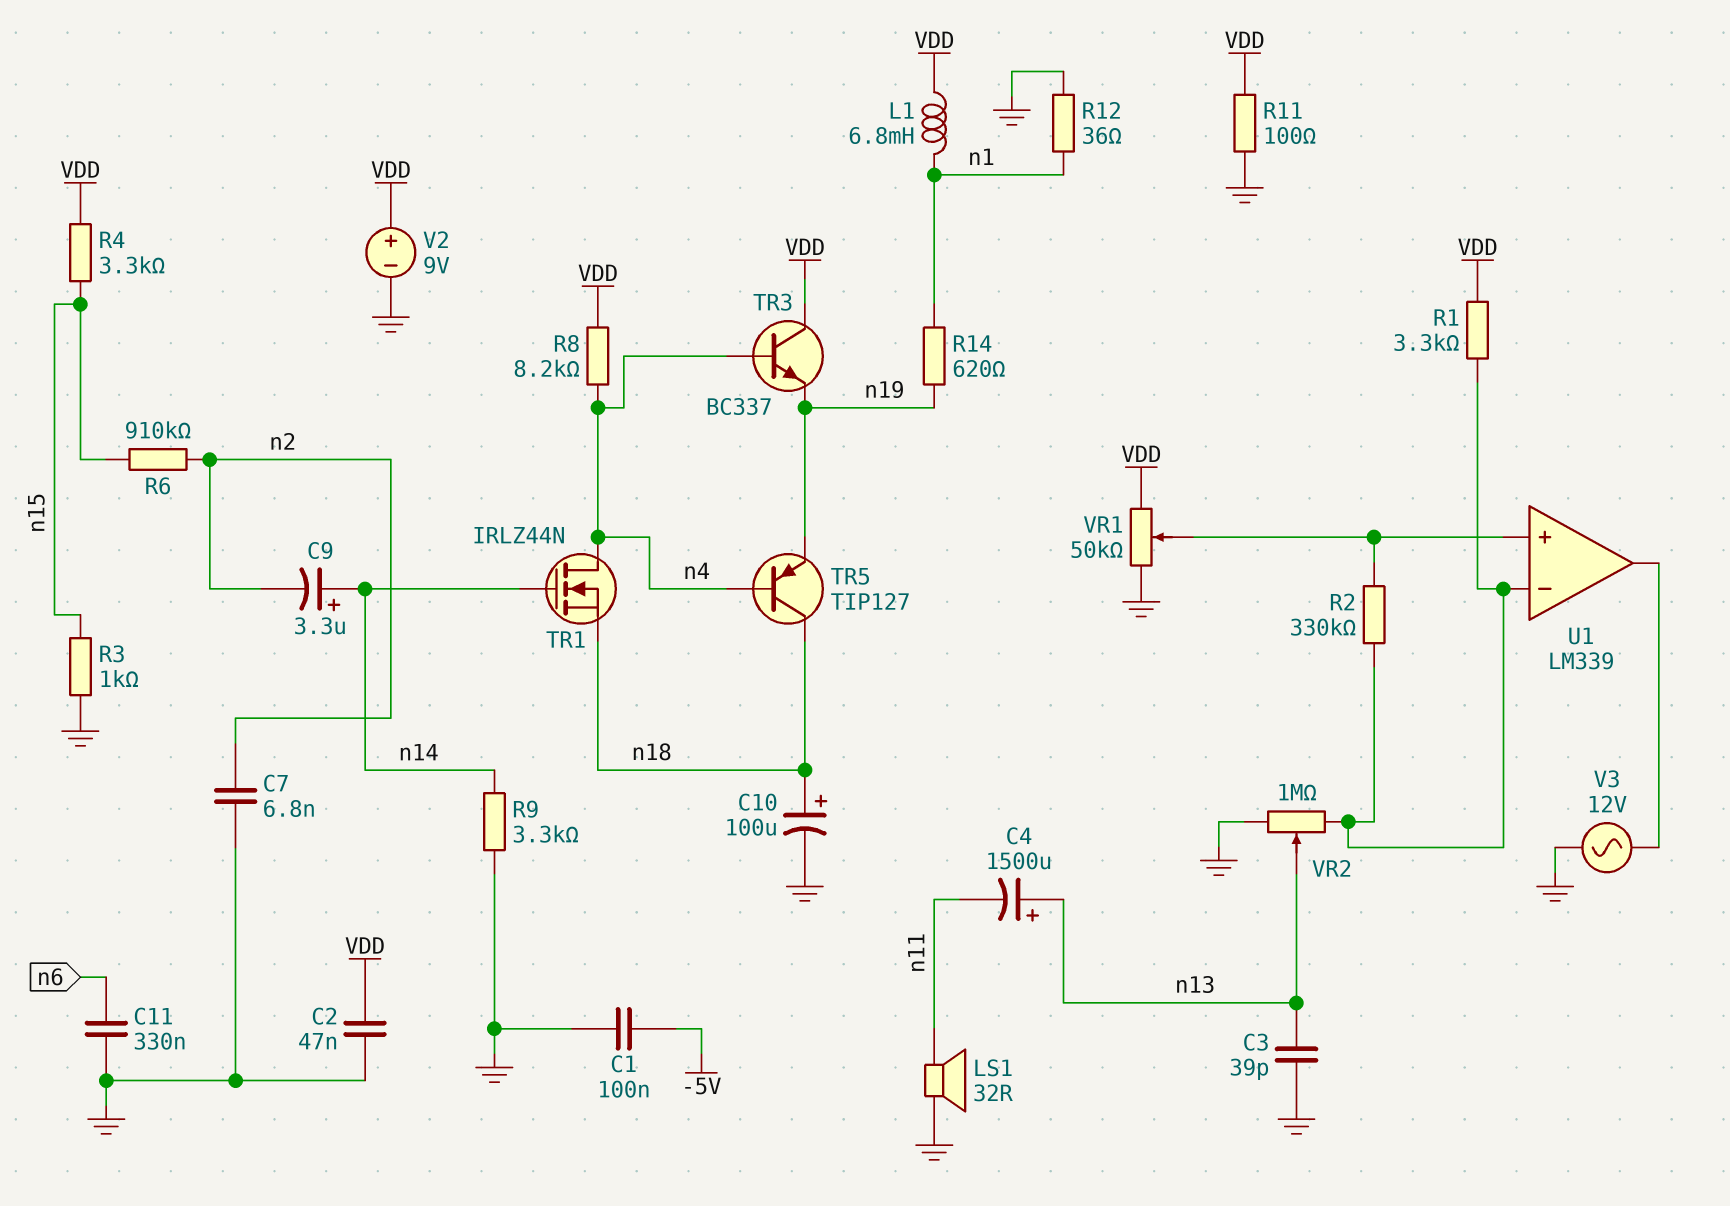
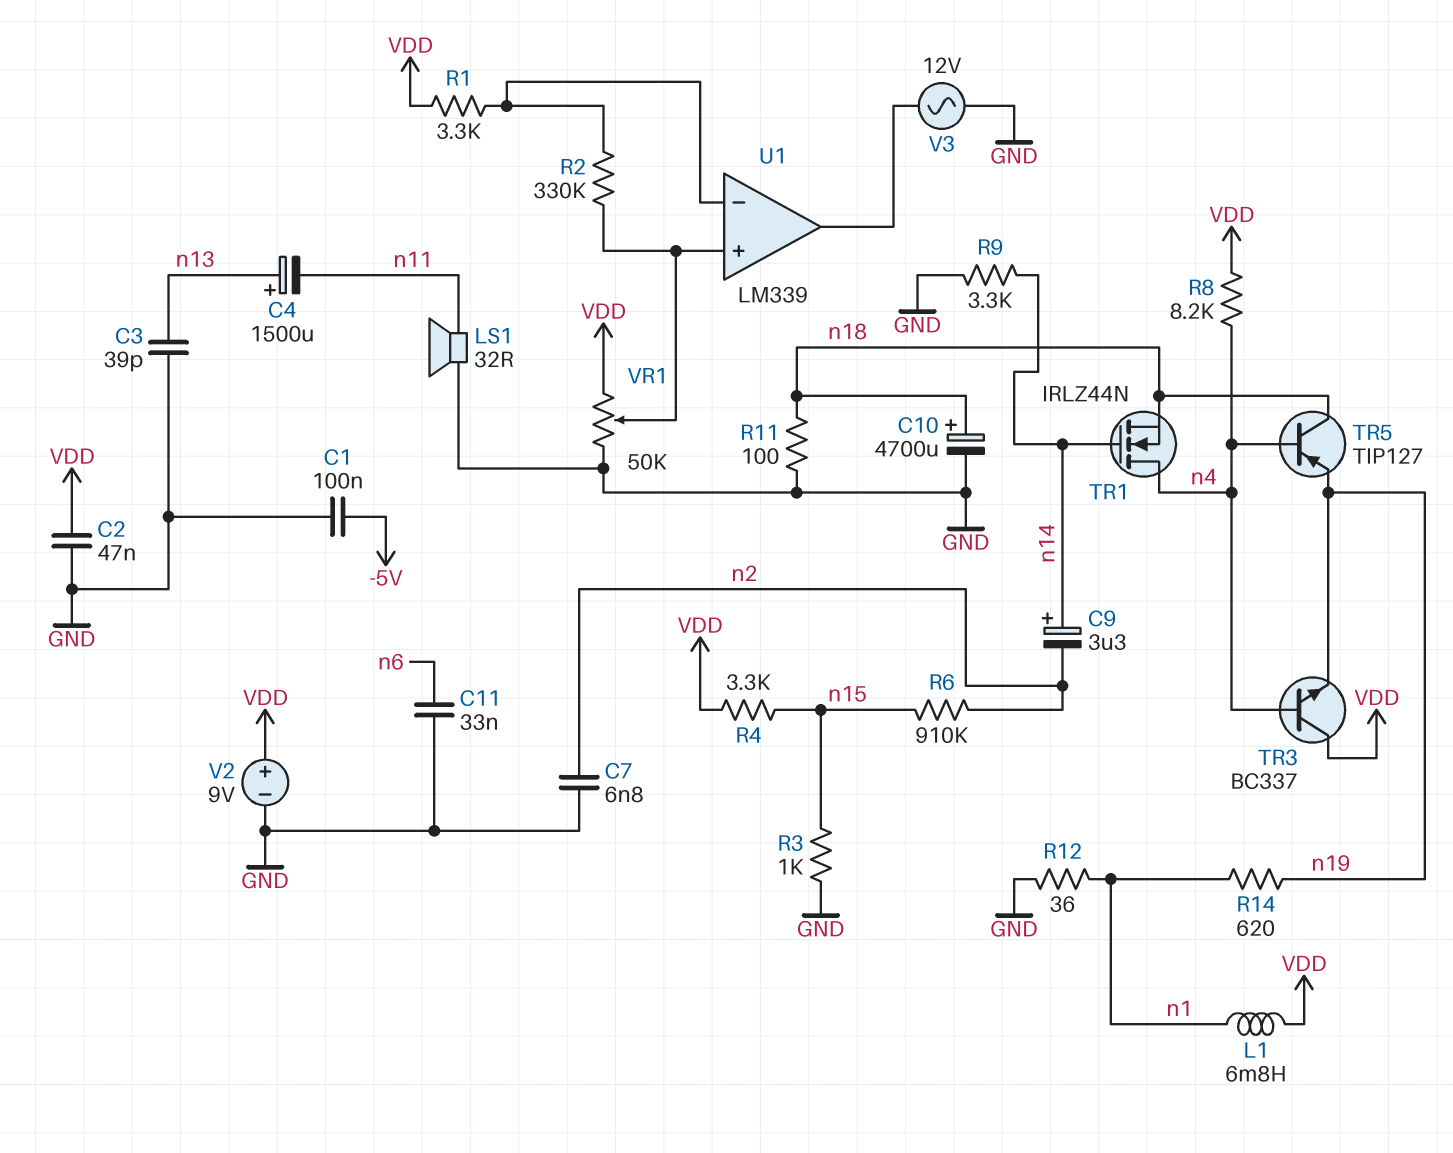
C10: 100uF (plus n18, minus GND) -> 4700uF (plus n18, minus GND)
C11: 330nF (GND, n6) -> 33nF (GND, n6)
R11: 100 (GND, VDD) -> 100 (GND, n18)
VR2: 1M (GND, U1/in-, wiper n13) -> none

